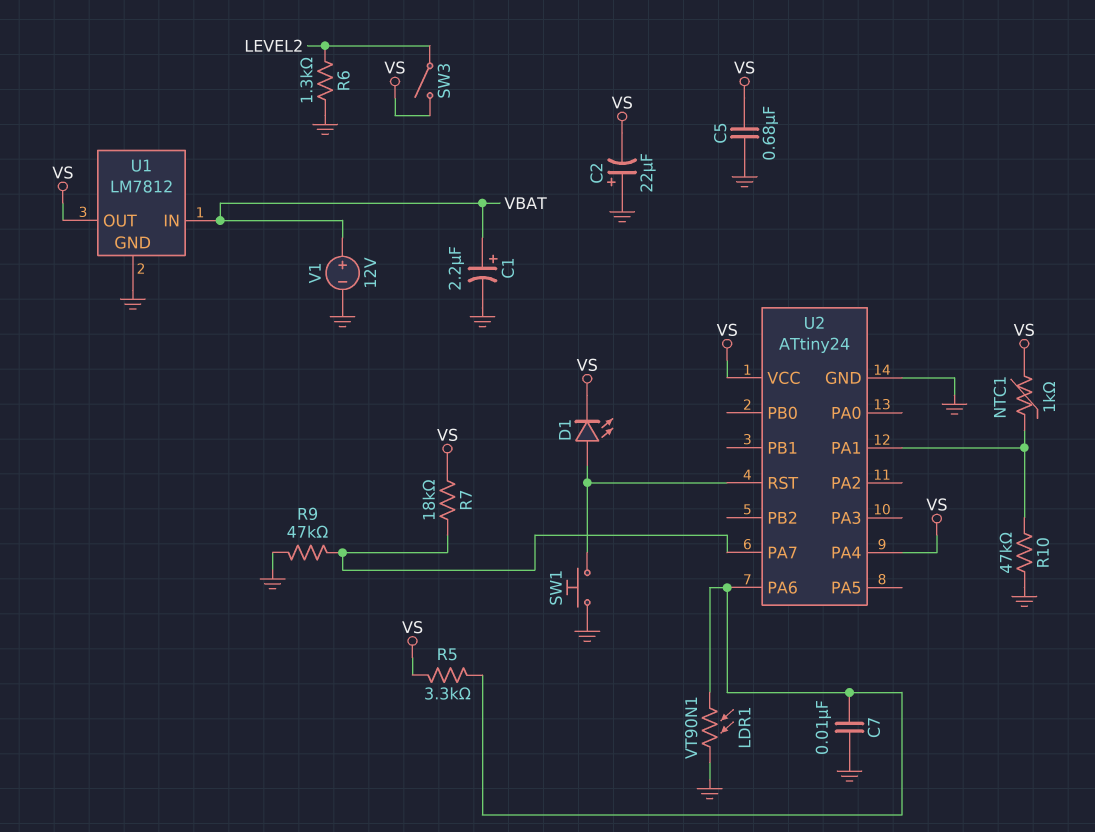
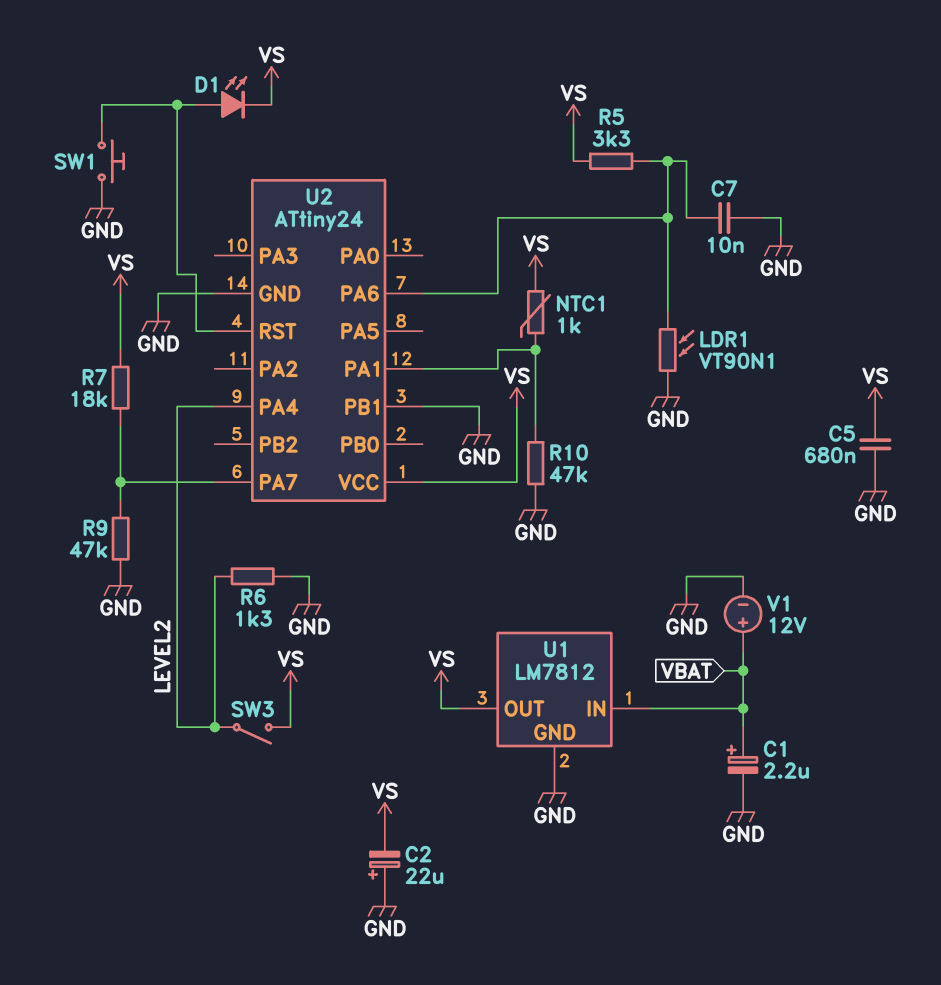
U2 pin PA4: VS -> LEVEL2
U2 pin PB1: none -> GND

